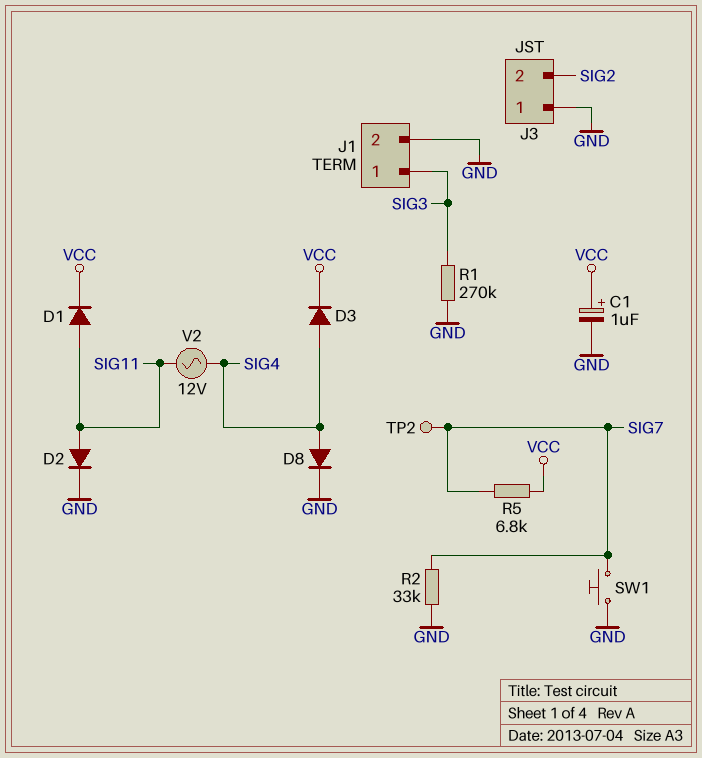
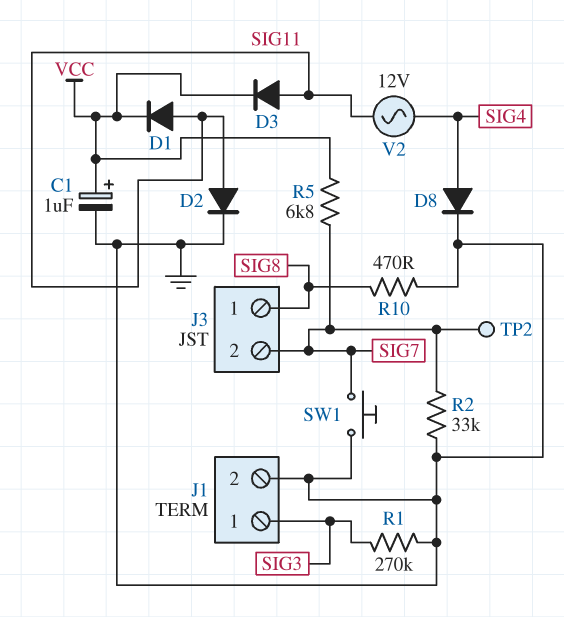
D3: diode (A SIG4, K VCC) -> diode (A SIG11, K VCC)
J3 pin 1: GND -> SIG8
J3 pin 2: SIG2 -> SIG7
R10: none -> 470 (GND, SIG8)

